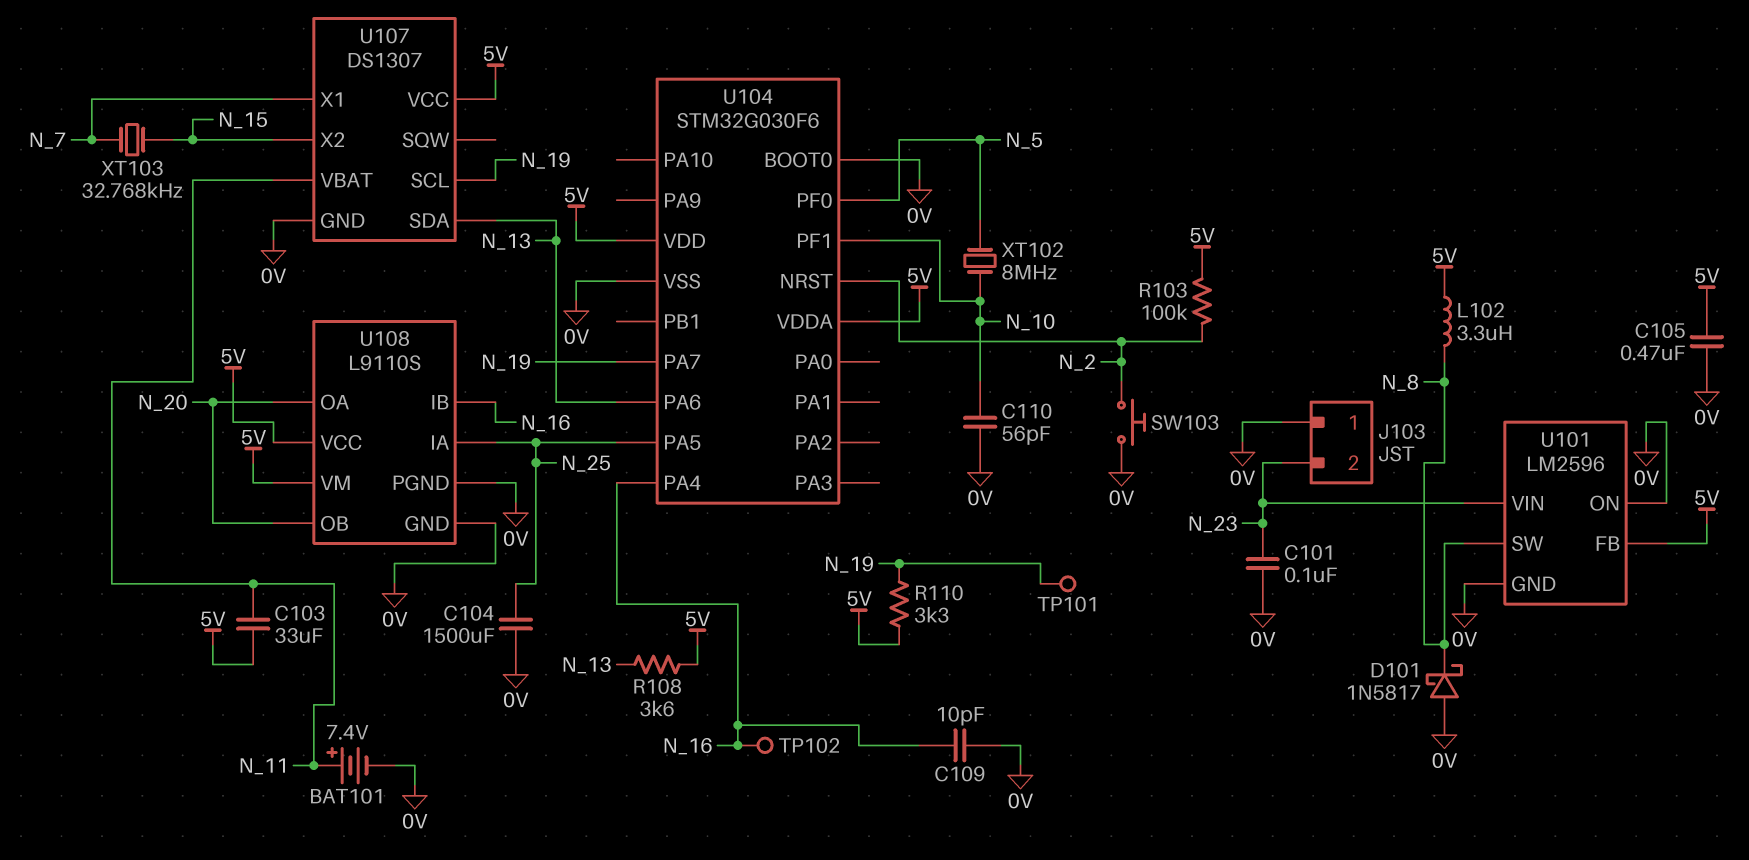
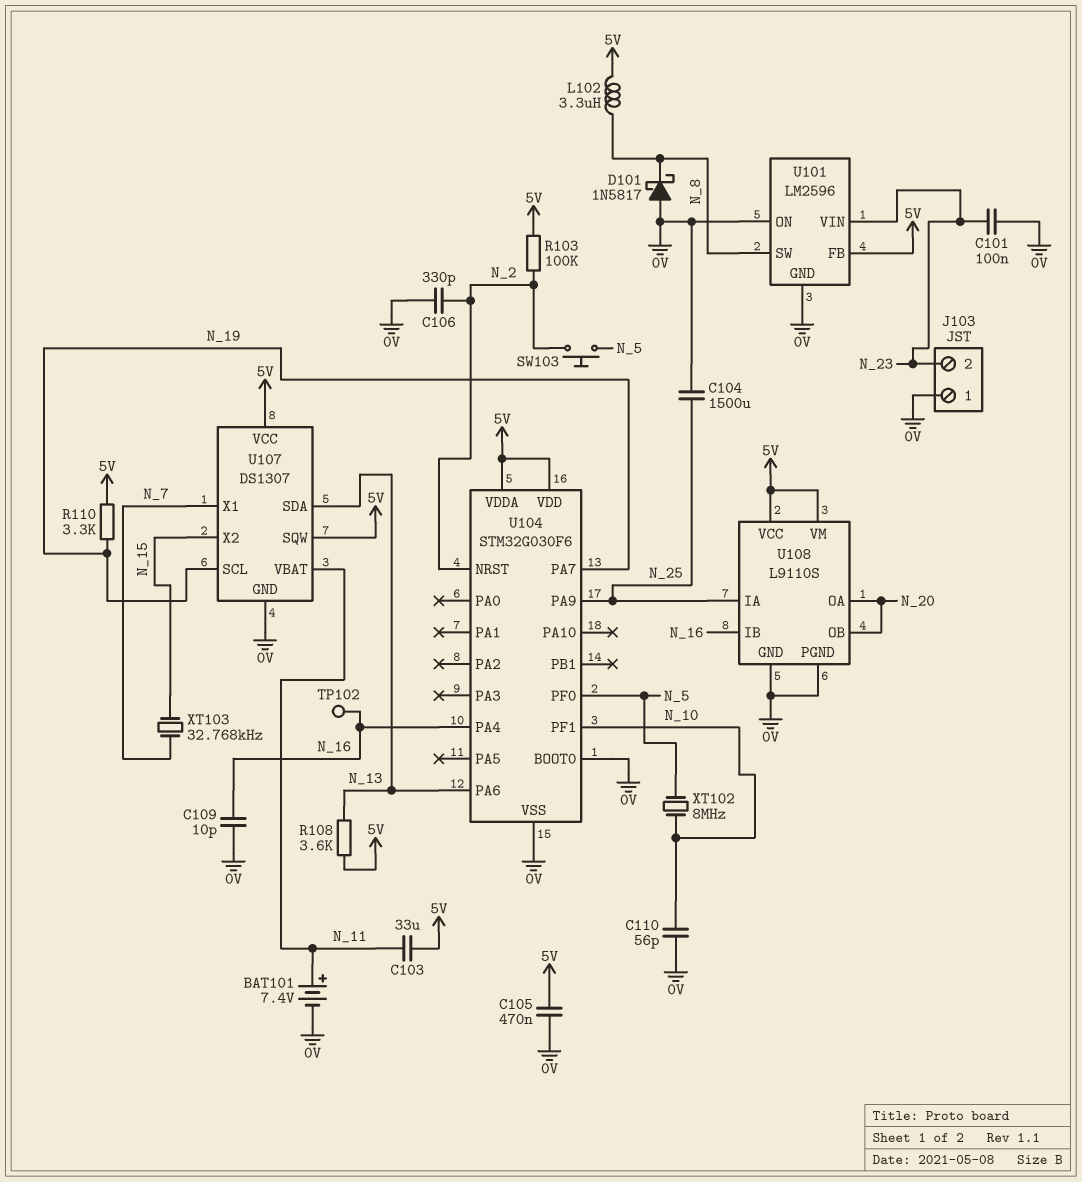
C106: none -> 330pF (0V, N_2)
SW103: button (0V, N_2) -> button (N_2, N_5)
TP101: test point (N_19) -> none
U104 pin PA5: N_25 -> none
U104 pin PA9: none -> N_25
U107 pin SQW: none -> 5V

